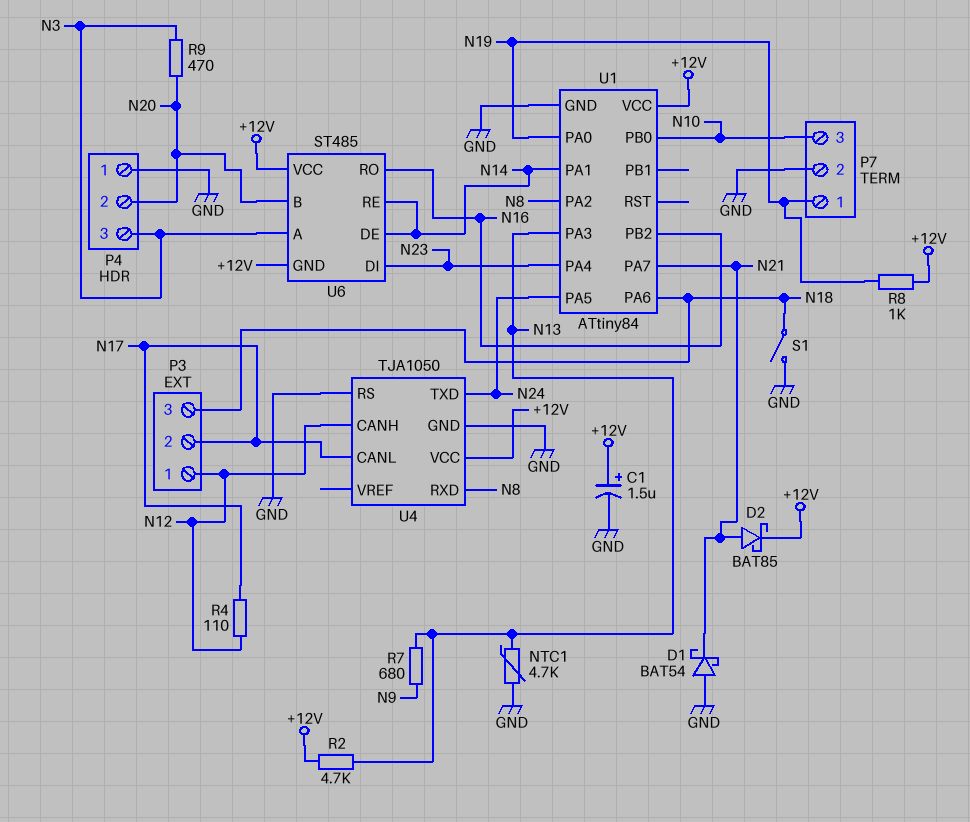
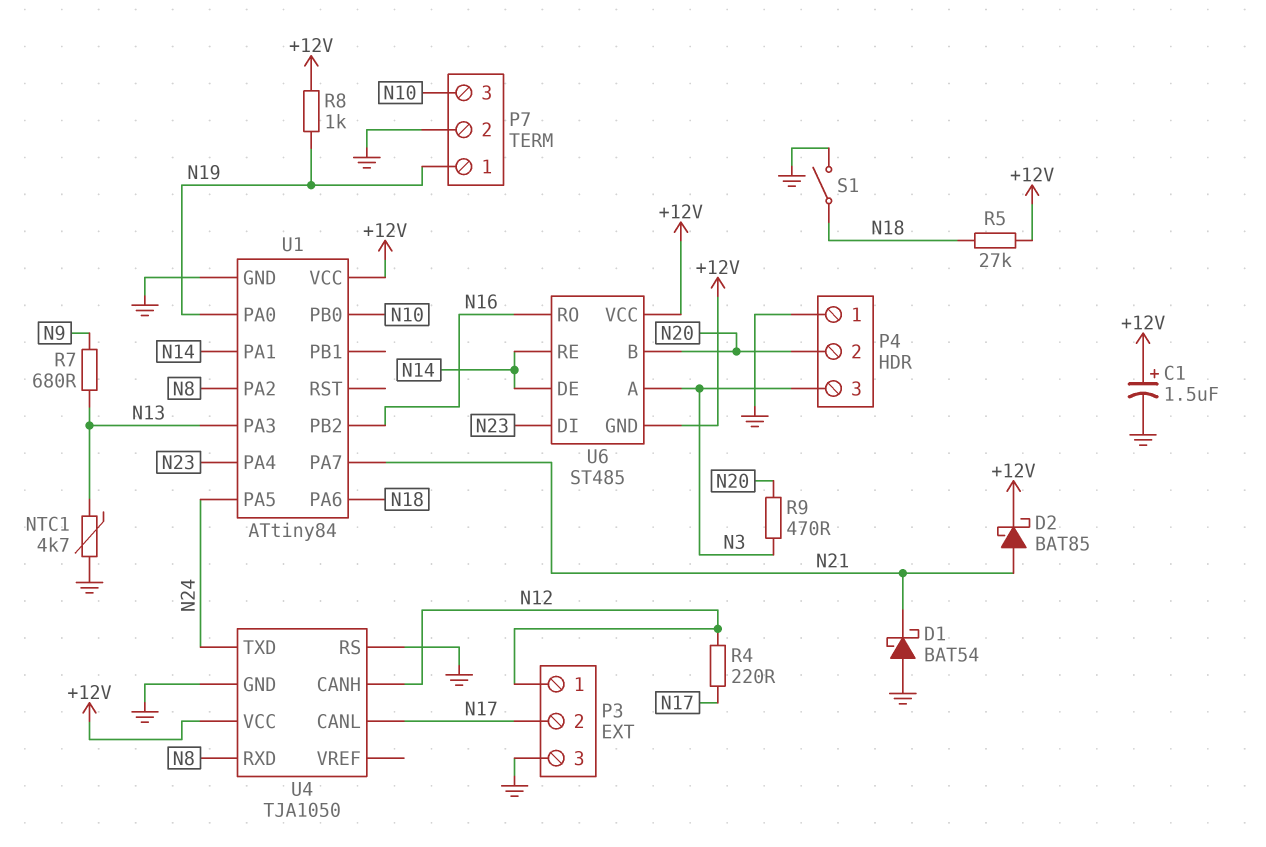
P3 pin 3: N18 -> GND
R2: 4.7k (+12V, N13) -> none
R4: 110 (N12, N17) -> 220 (N12, N17)
R5: none -> 27k (+12V, N18)

